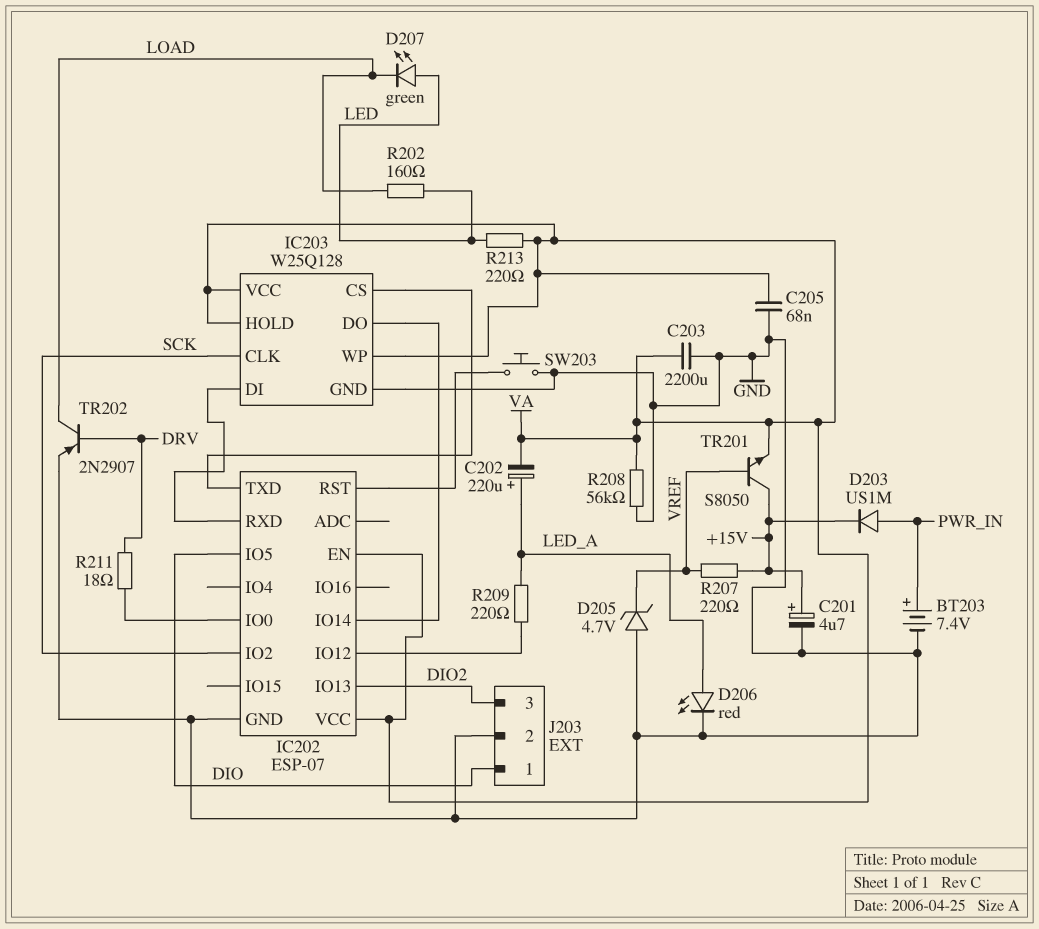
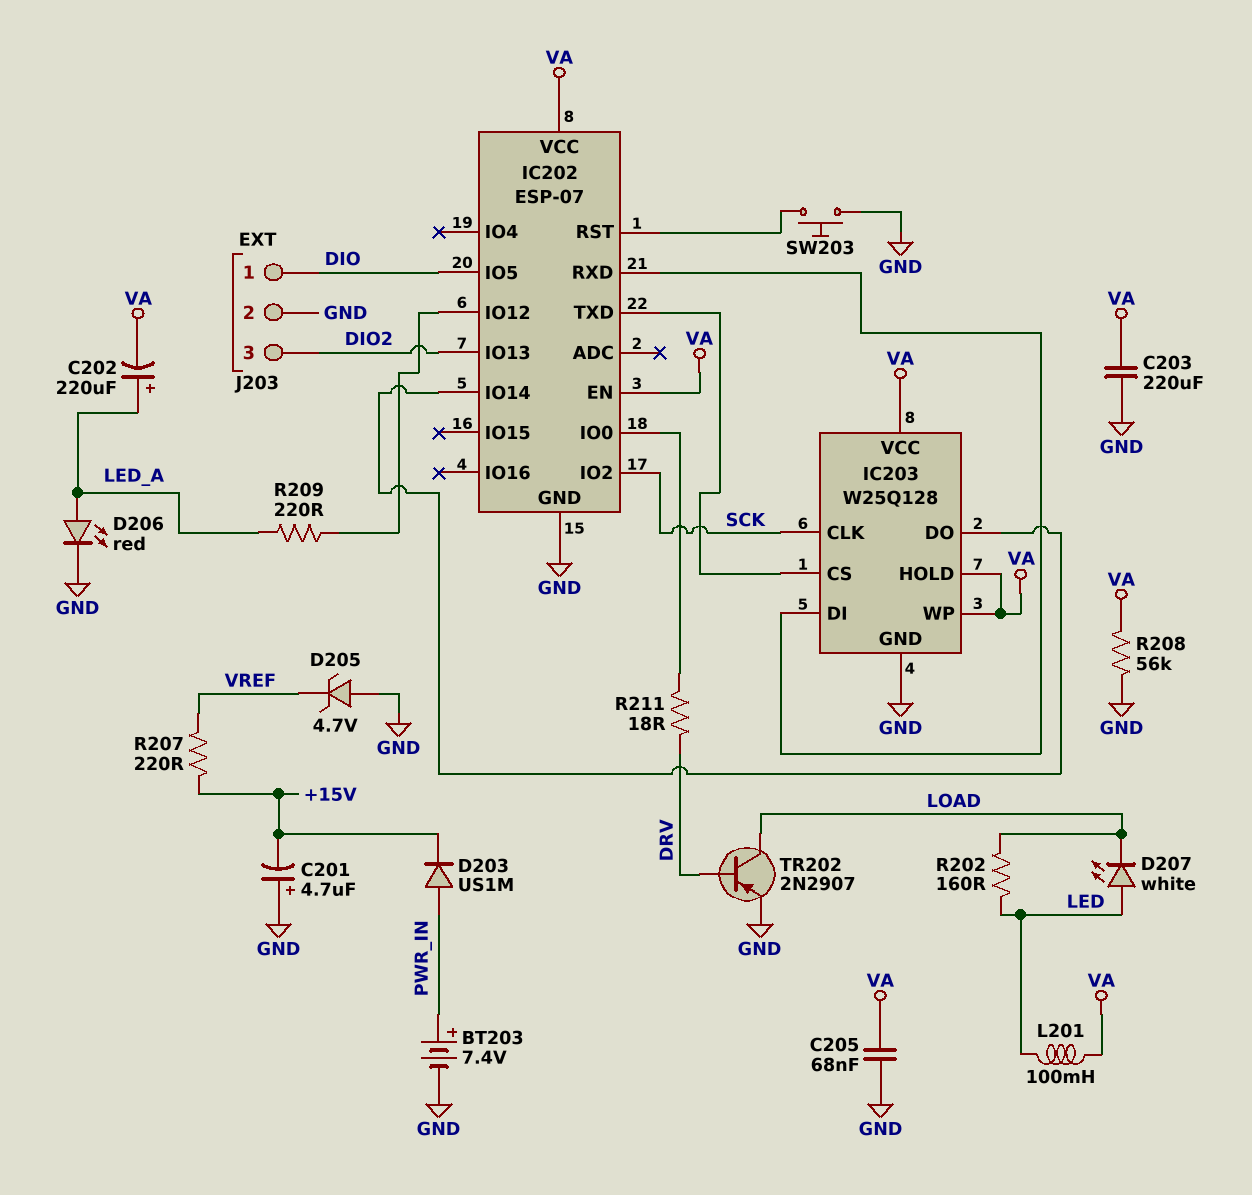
C201: 4.7uF (plus +15V, minus GND) -> 4.7uF (plus GND, minus +15V)
C203: 2200uF (GND, VA) -> 220uF (GND, VA)
D207: LED green (A LED, K LOAD) -> LED white (A LED, K LOAD)
L201: none -> 100mH (LED, VA)
R213: 220 (LED, VA) -> none
TR201: NPN S8050 (B VREF, C +15V, E VA) -> none

